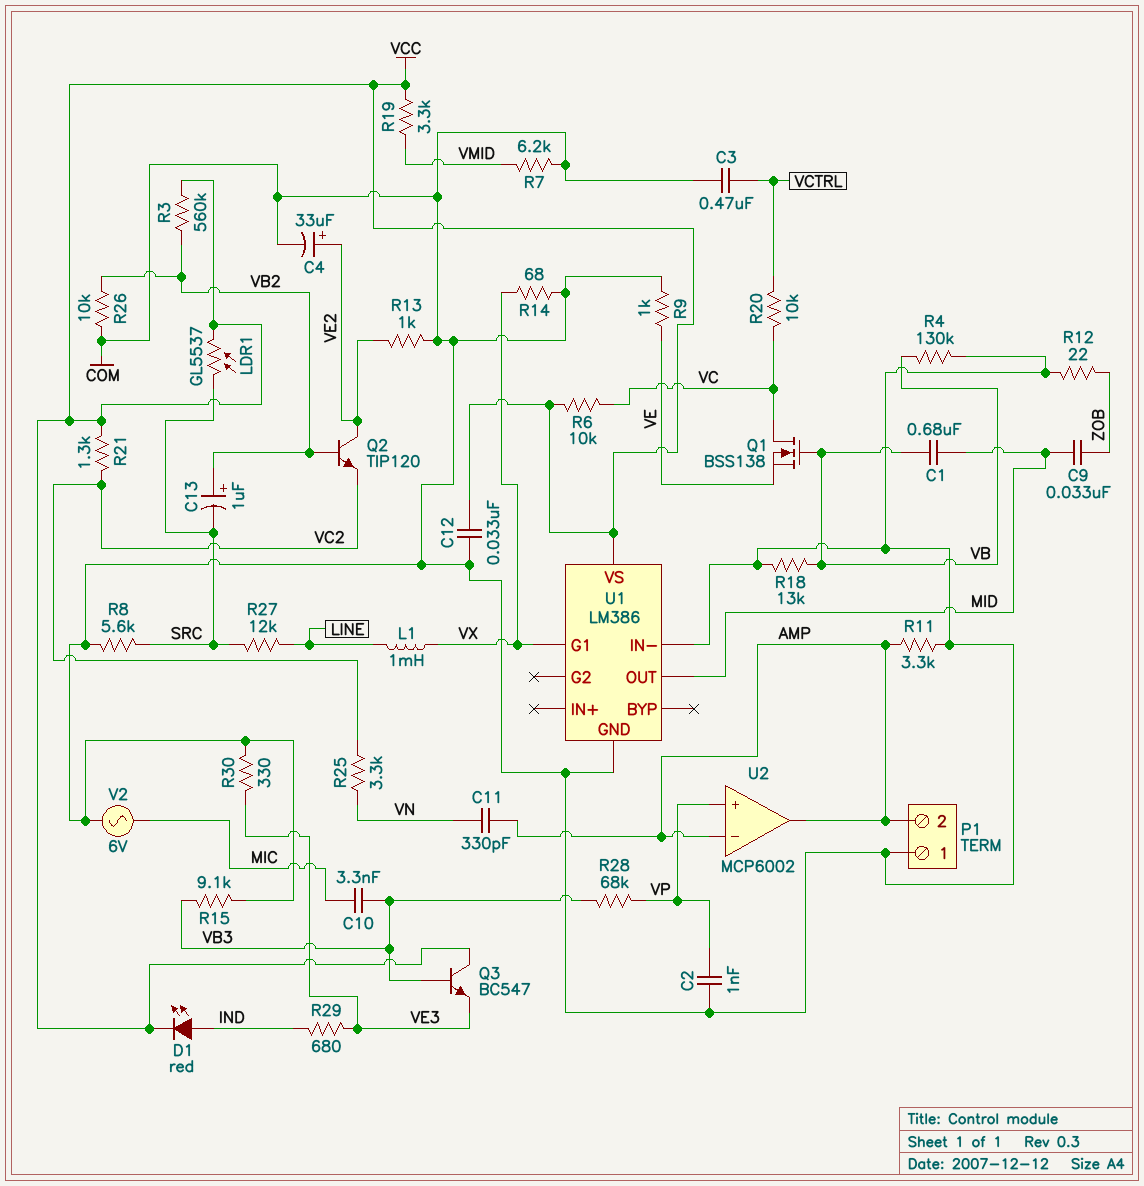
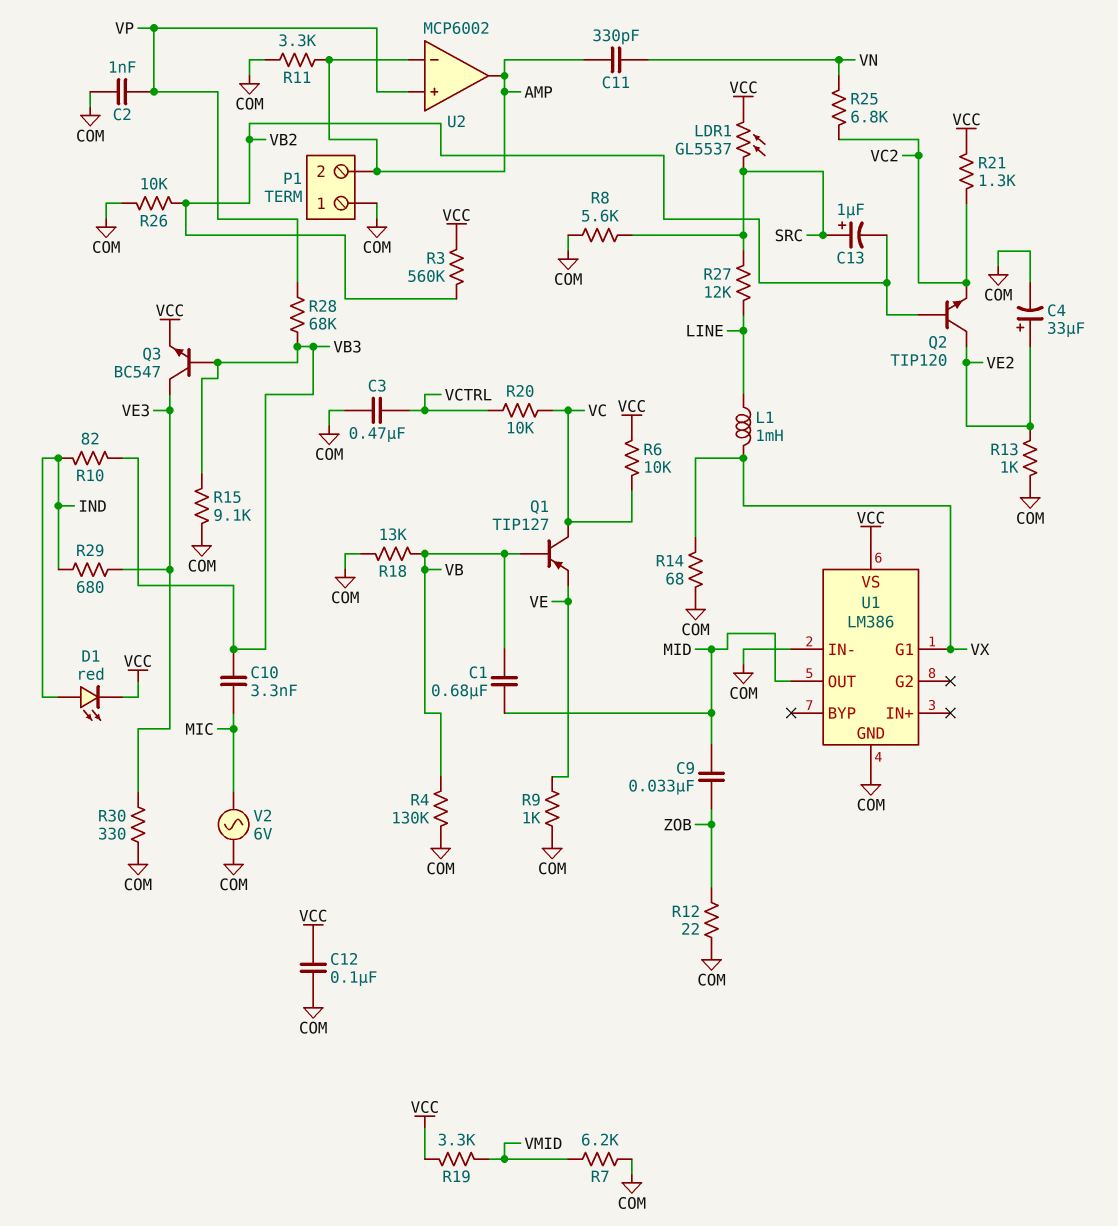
C12: 33nF (COM, VCC) -> 100nF (COM, VCC)
C13: 1uF (plus VB2, minus SRC) -> 1uF (plus SRC, minus VB2)
Q1: NMOS BSS138 (G VB, D VC, S VE) -> PNP TIP127 (B VB, C VC, E VE)
Q3: NPN BC547 (B VB3, C VCC, E VE3) -> NPN BC547 (B VB3, C VE3, E VCC)
R10: none -> 82 (IND, VB3)
R25: 3.3k (VC2, VN) -> 6.8k (VC2, VN)

